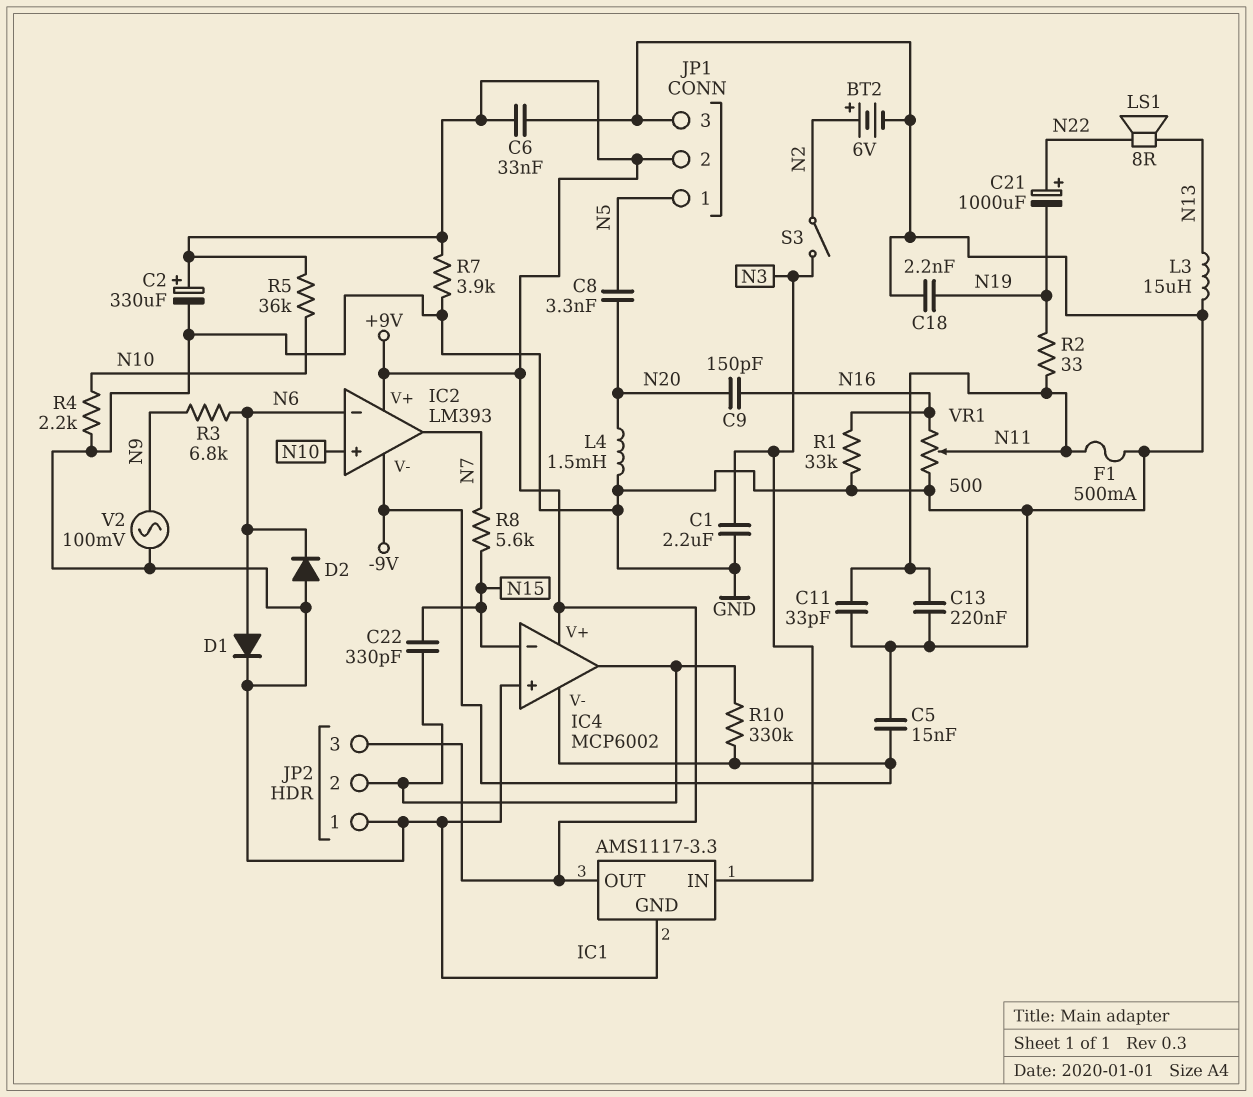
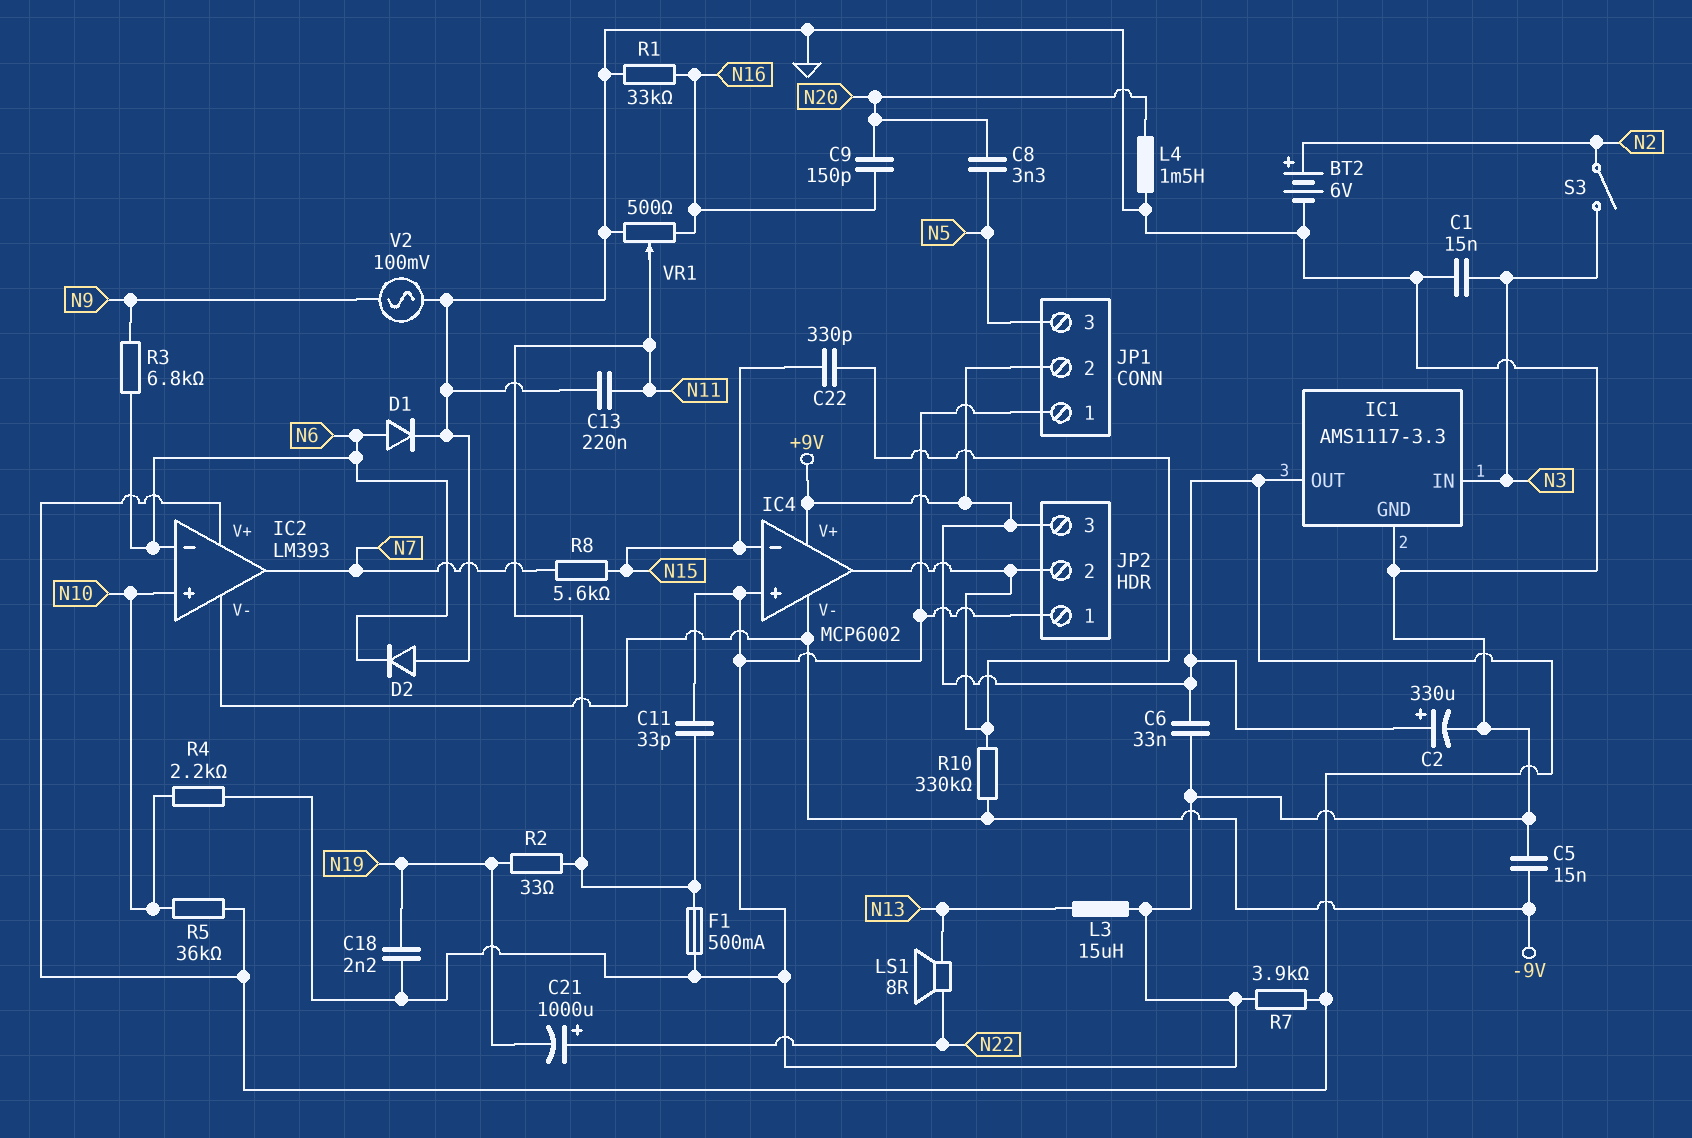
C1: 2.2uF (GND, N3) -> 15nF (GND, N3)
JP1 pin 1: N5 -> GND
JP1 pin 3: GND -> N5

